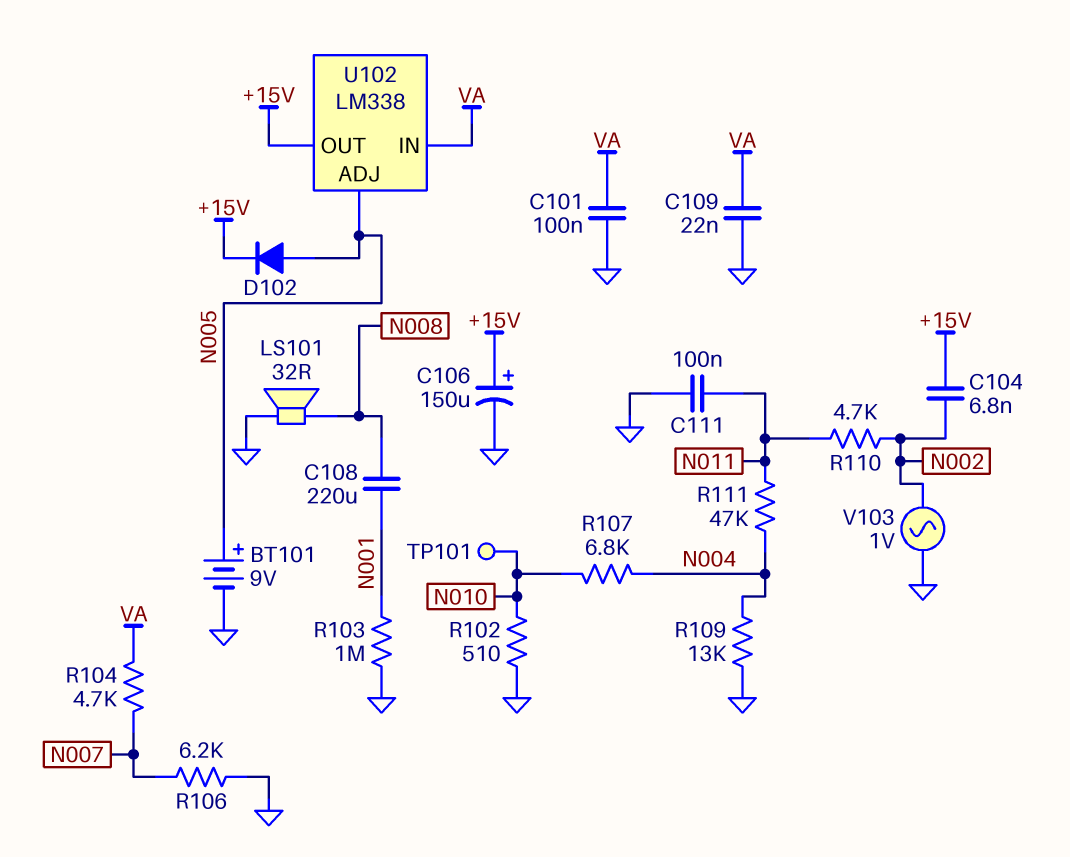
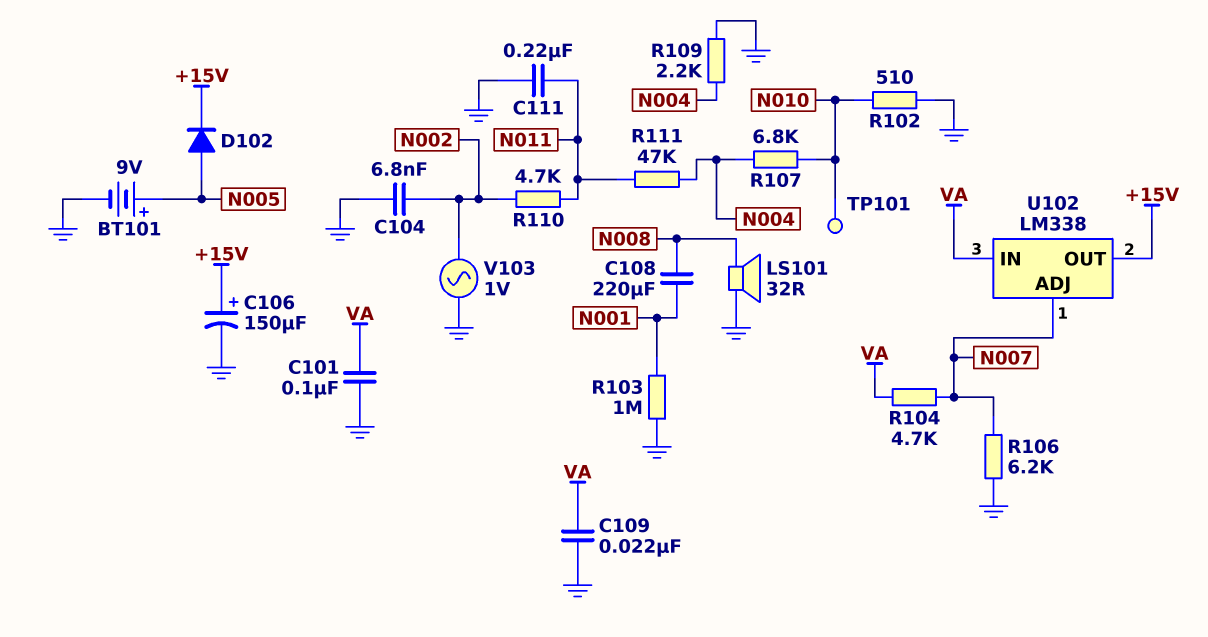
C104: 6.8nF (+15V, N002) -> 6.8nF (GND, N002)
C111: 100nF (GND, N011) -> 220nF (GND, N011)
R109: 13k (GND, N004) -> 2.2k (GND, N004)
U102 pin ADJ: N005 -> N007

